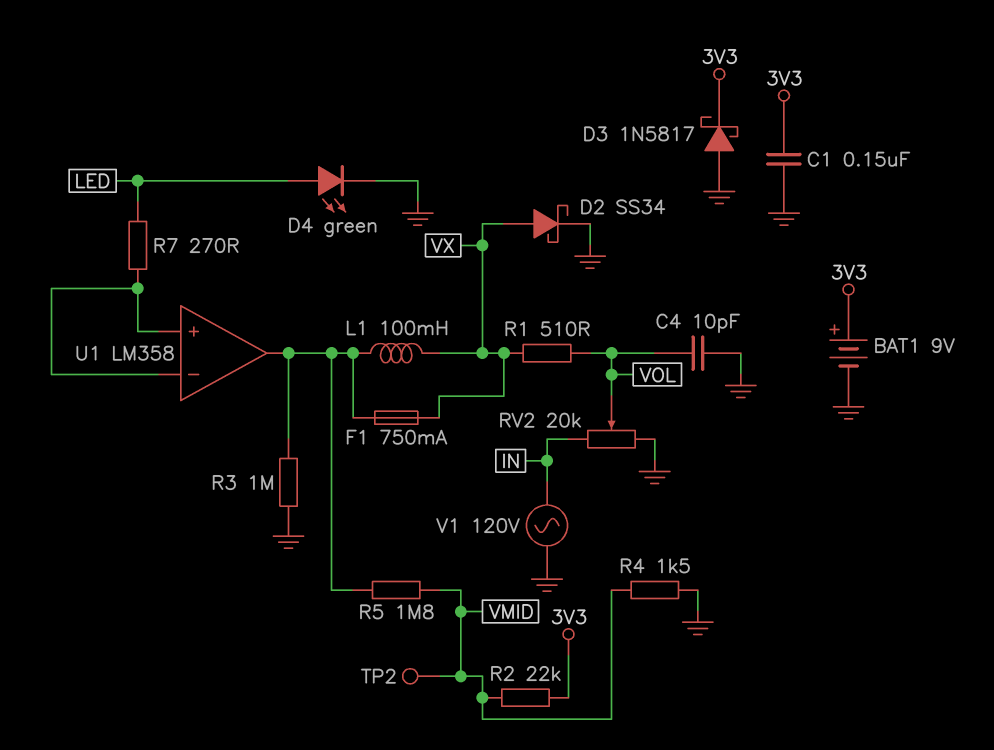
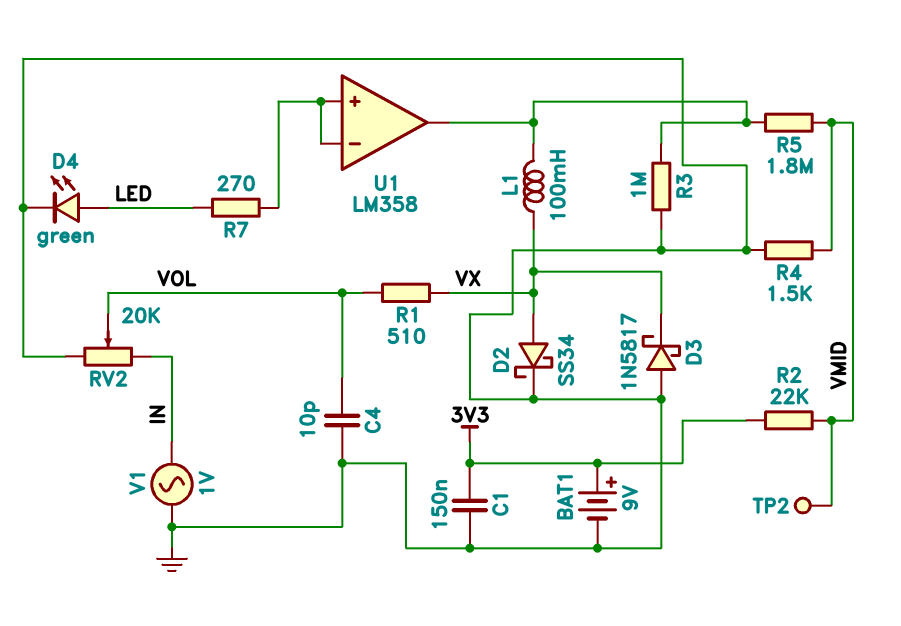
D3: schottky 1N5817 (A GND, K 3V3) -> schottky 1N5817 (A GND, K VX)
F1: 750mA (U1/out, VX) -> none
V1: AC 120V (GND, IN) -> AC 1V (GND, IN)

